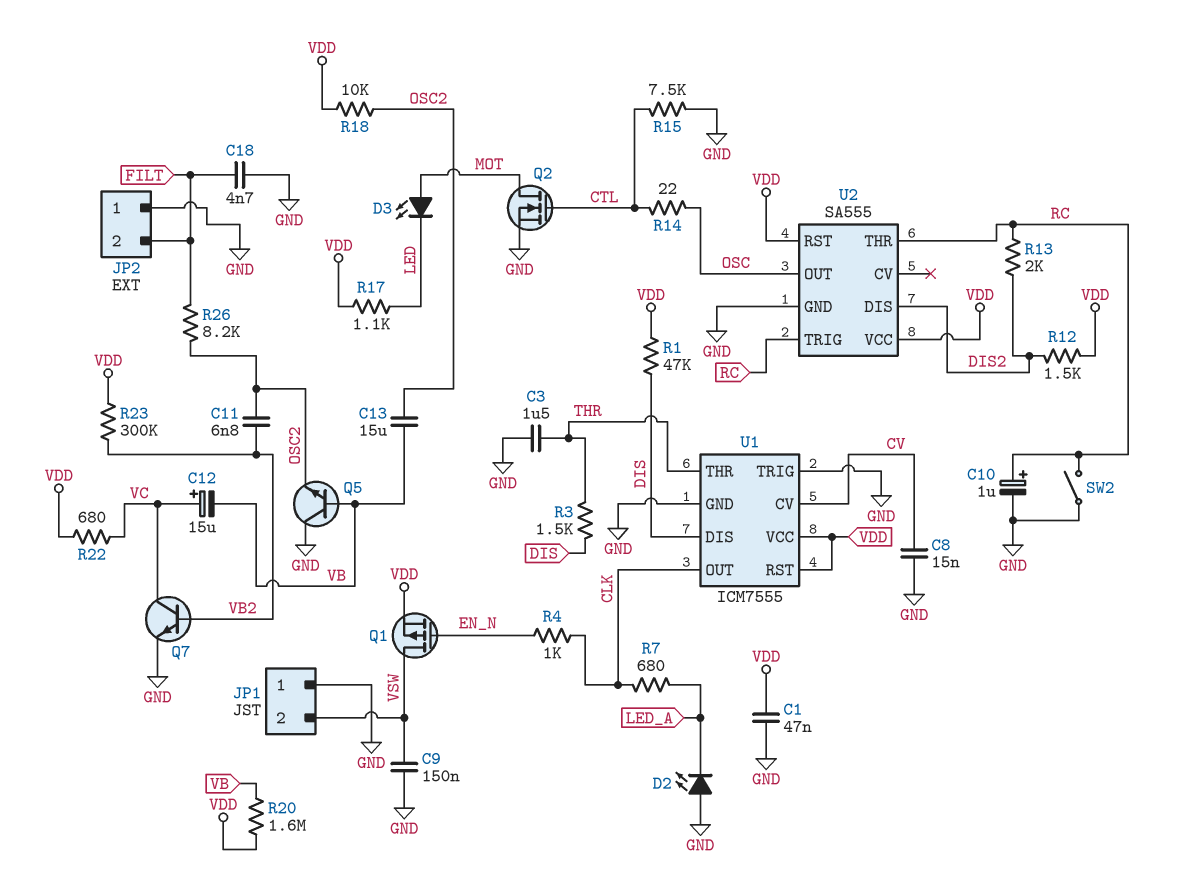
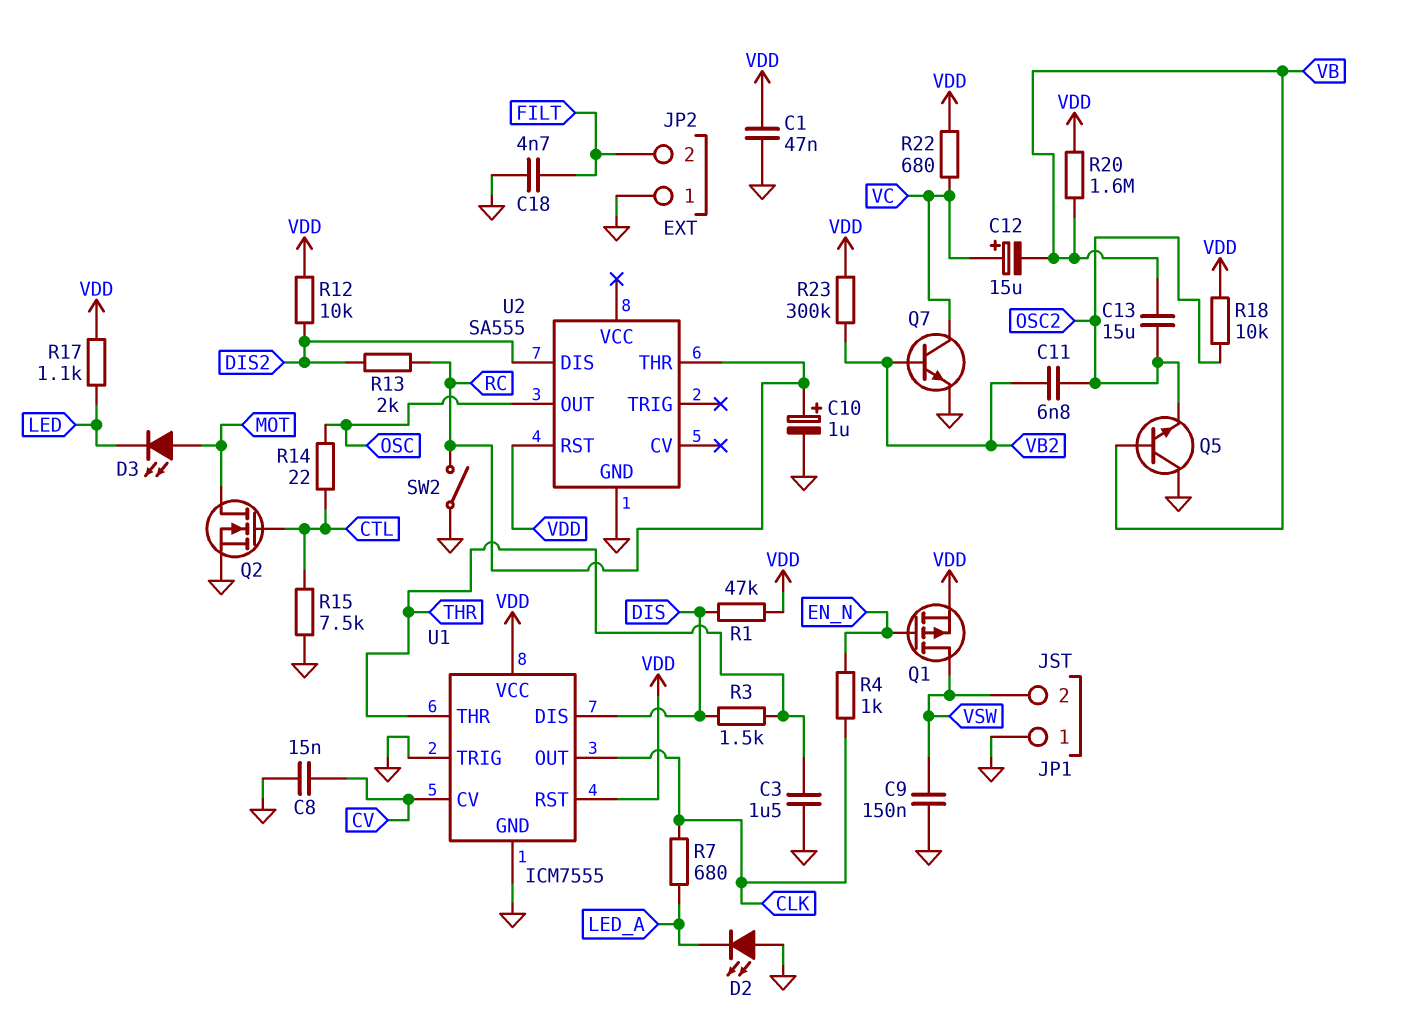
R12: 1.5k (DIS2, VDD) -> 10k (DIS2, VDD)
R26: 8.2k (FILT, OSC2) -> none
U2 pin TRIG: RC -> none
U2 pin VCC: VDD -> none

